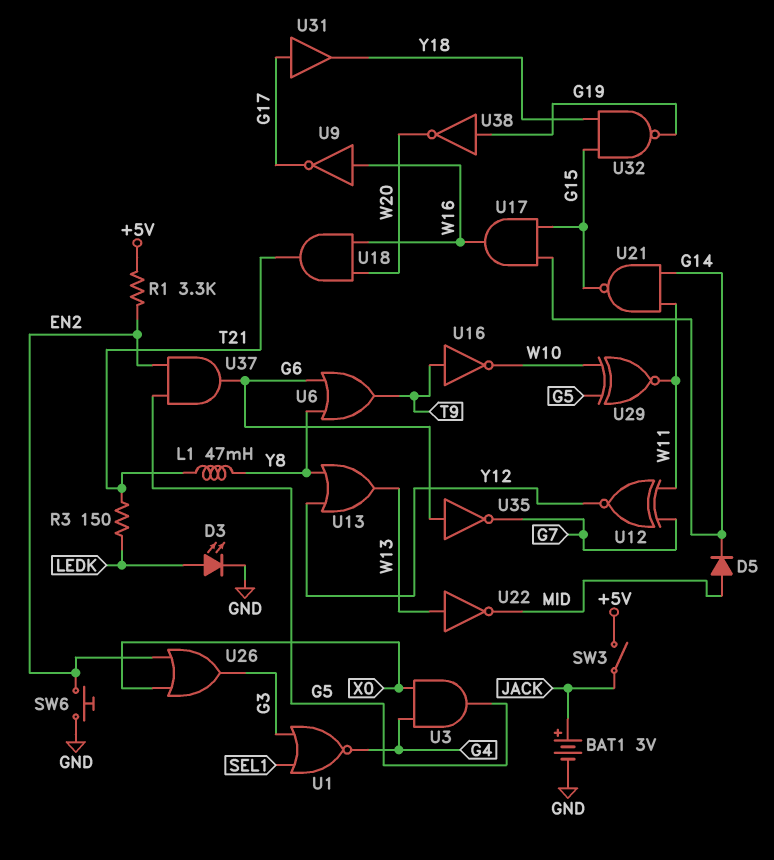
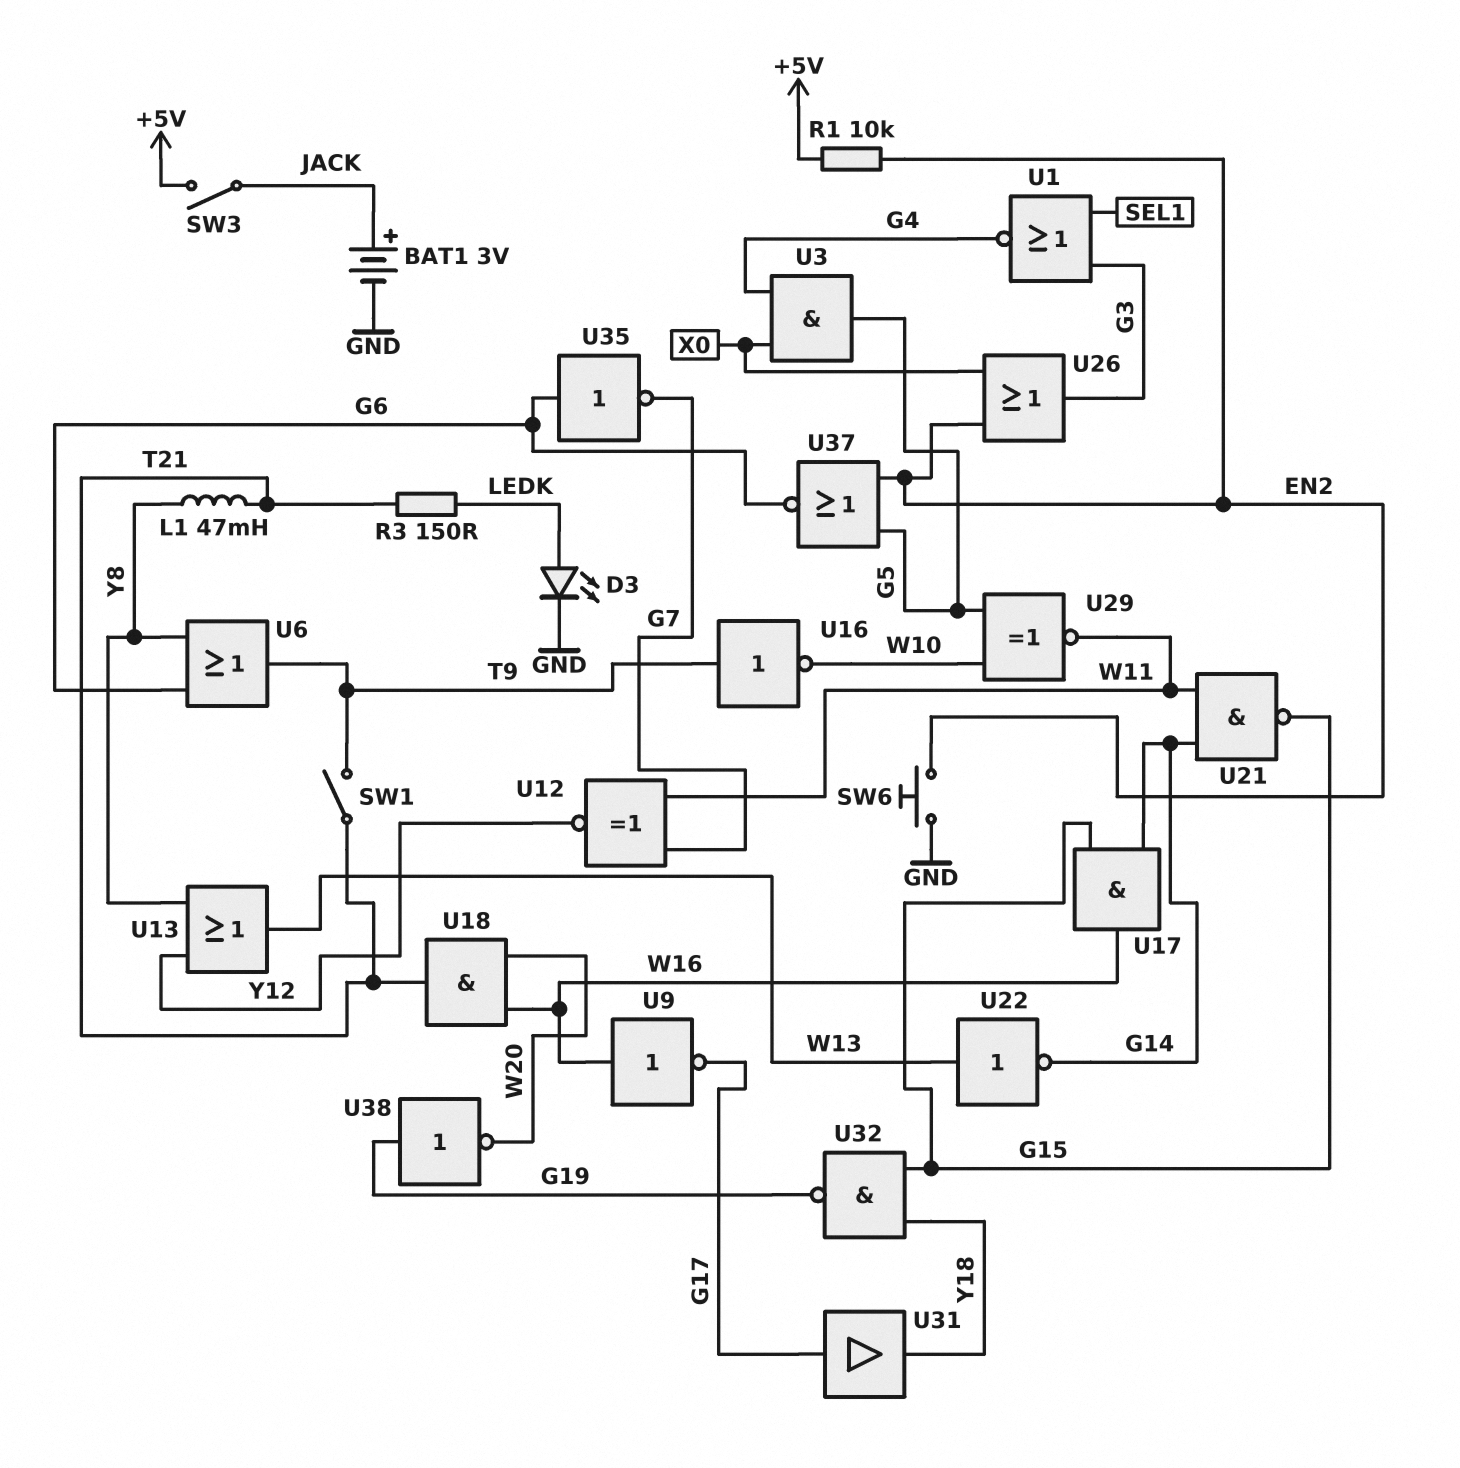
D5: diode (A MID, K G14) -> none
R1: 3.3k (+5V, EN2) -> 10k (+5V, EN2)
SW1: none -> switch (T9, T21)
U22: NOT (in W13, out MID) -> NOT (in W13, out G14)
U37: AND (in EN2, in G5, out G6) -> NOR (in EN2, in G5, out G6)

